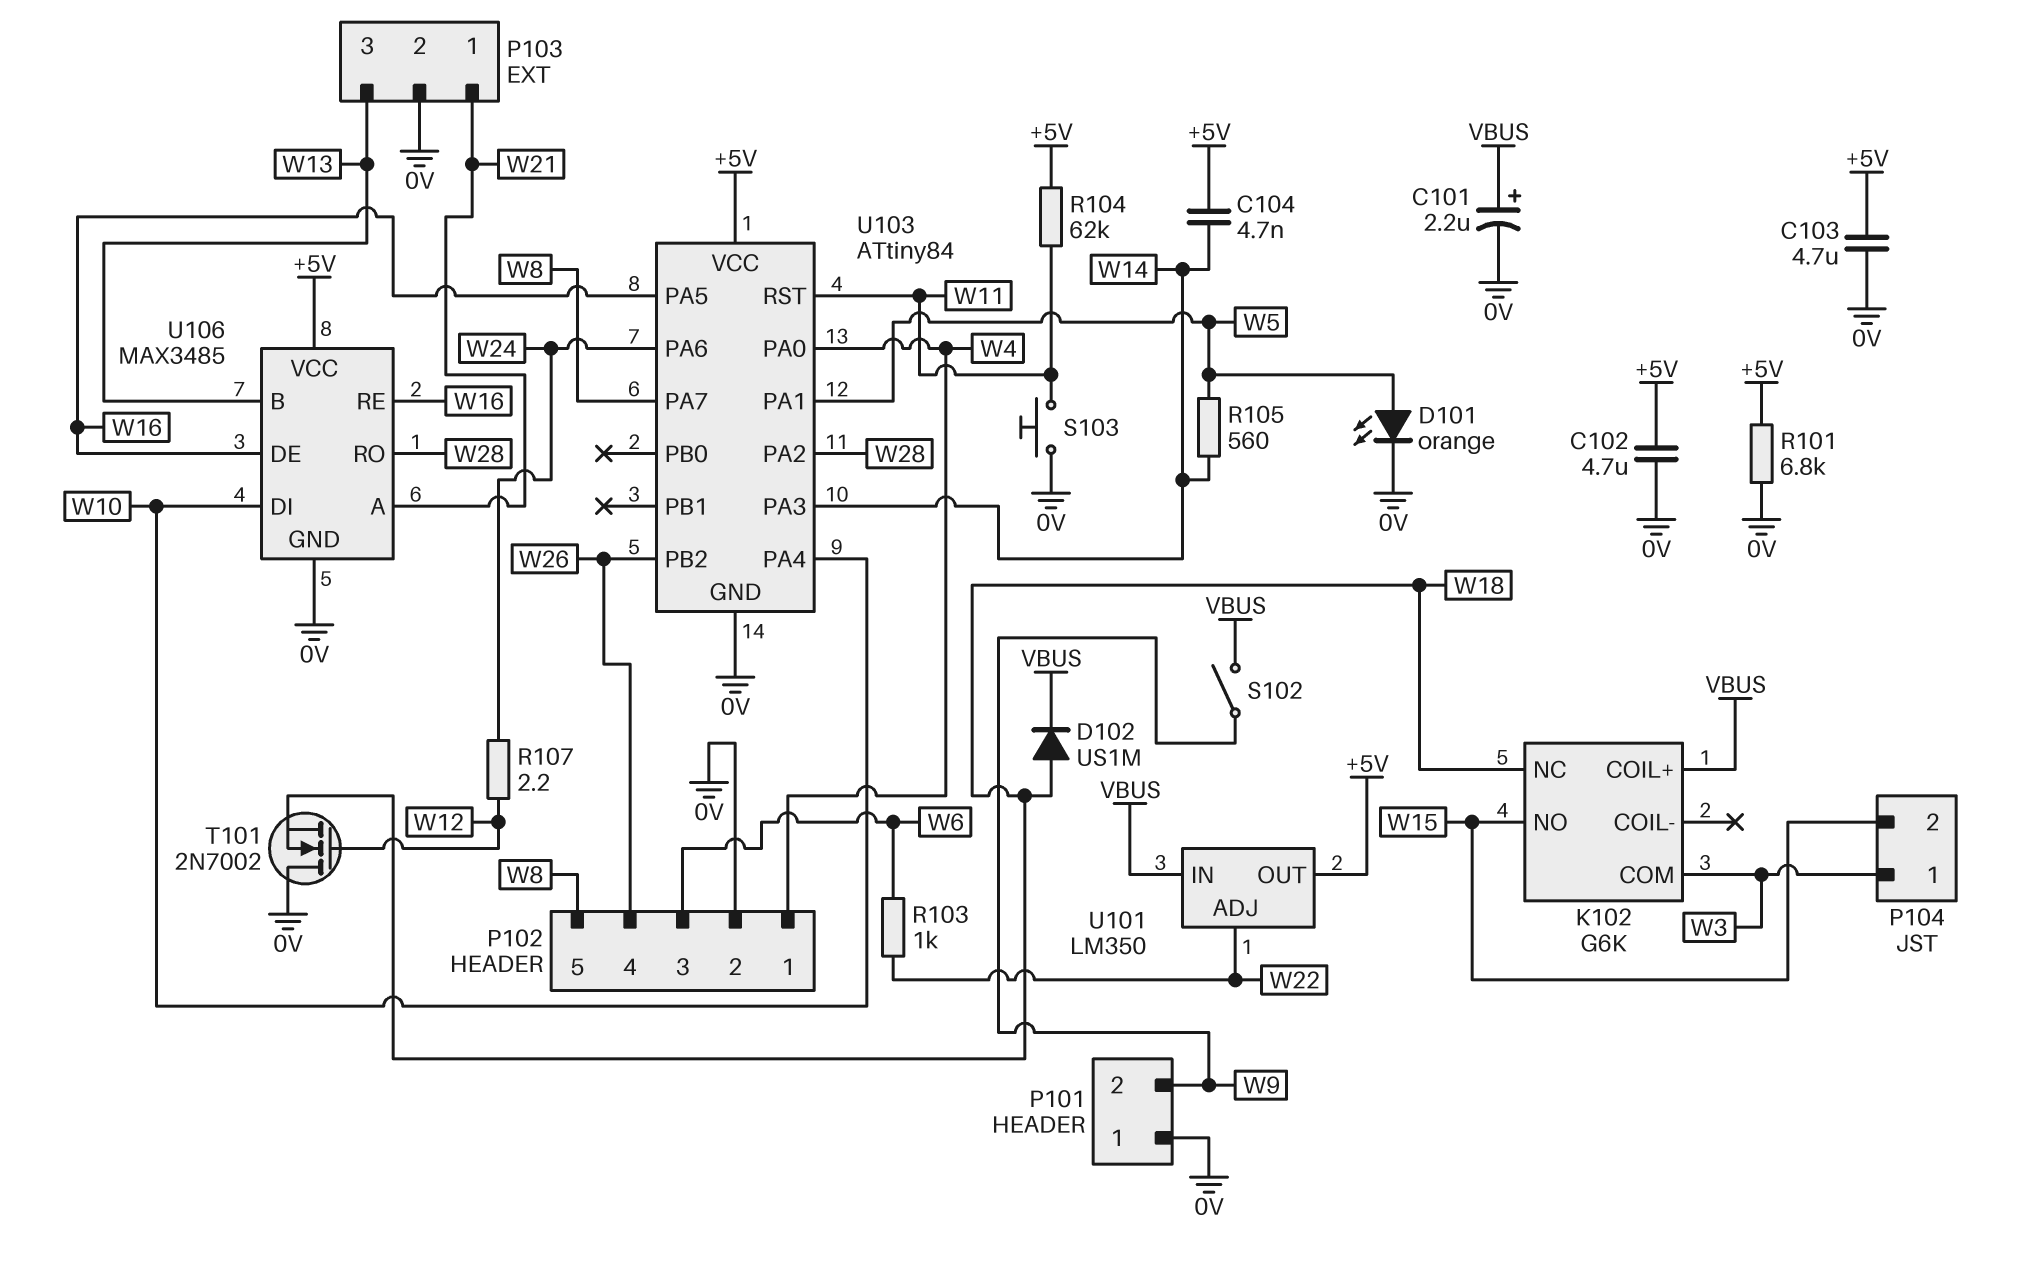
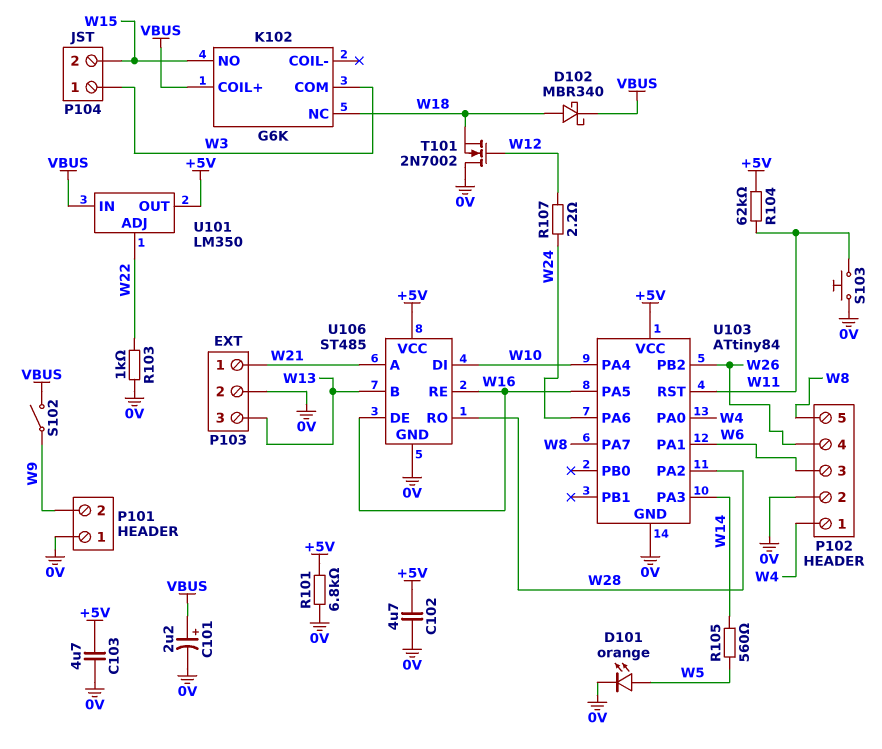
C104: 4.7nF (+5V, W14) -> none
D102: diode US1M (A W18, K VBUS) -> schottky MBR340 (A W18, K VBUS)
R103: 1k (W6, W22) -> 1k (0V, W22)
U103 pin PA1: W5 -> W6
U106: MAX3485 -> ST485

